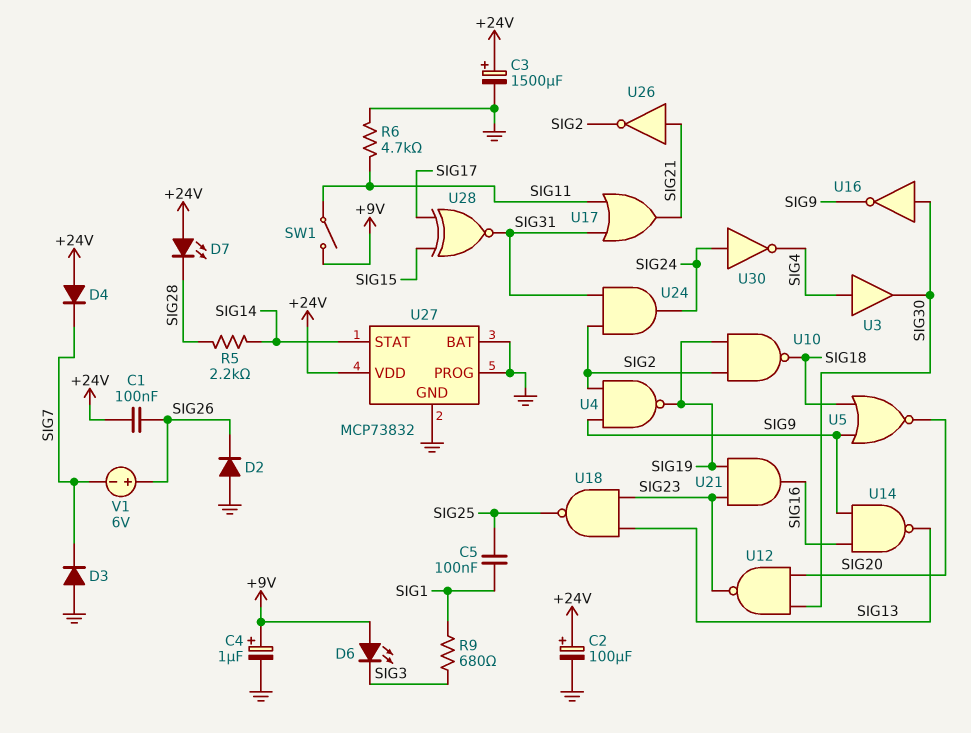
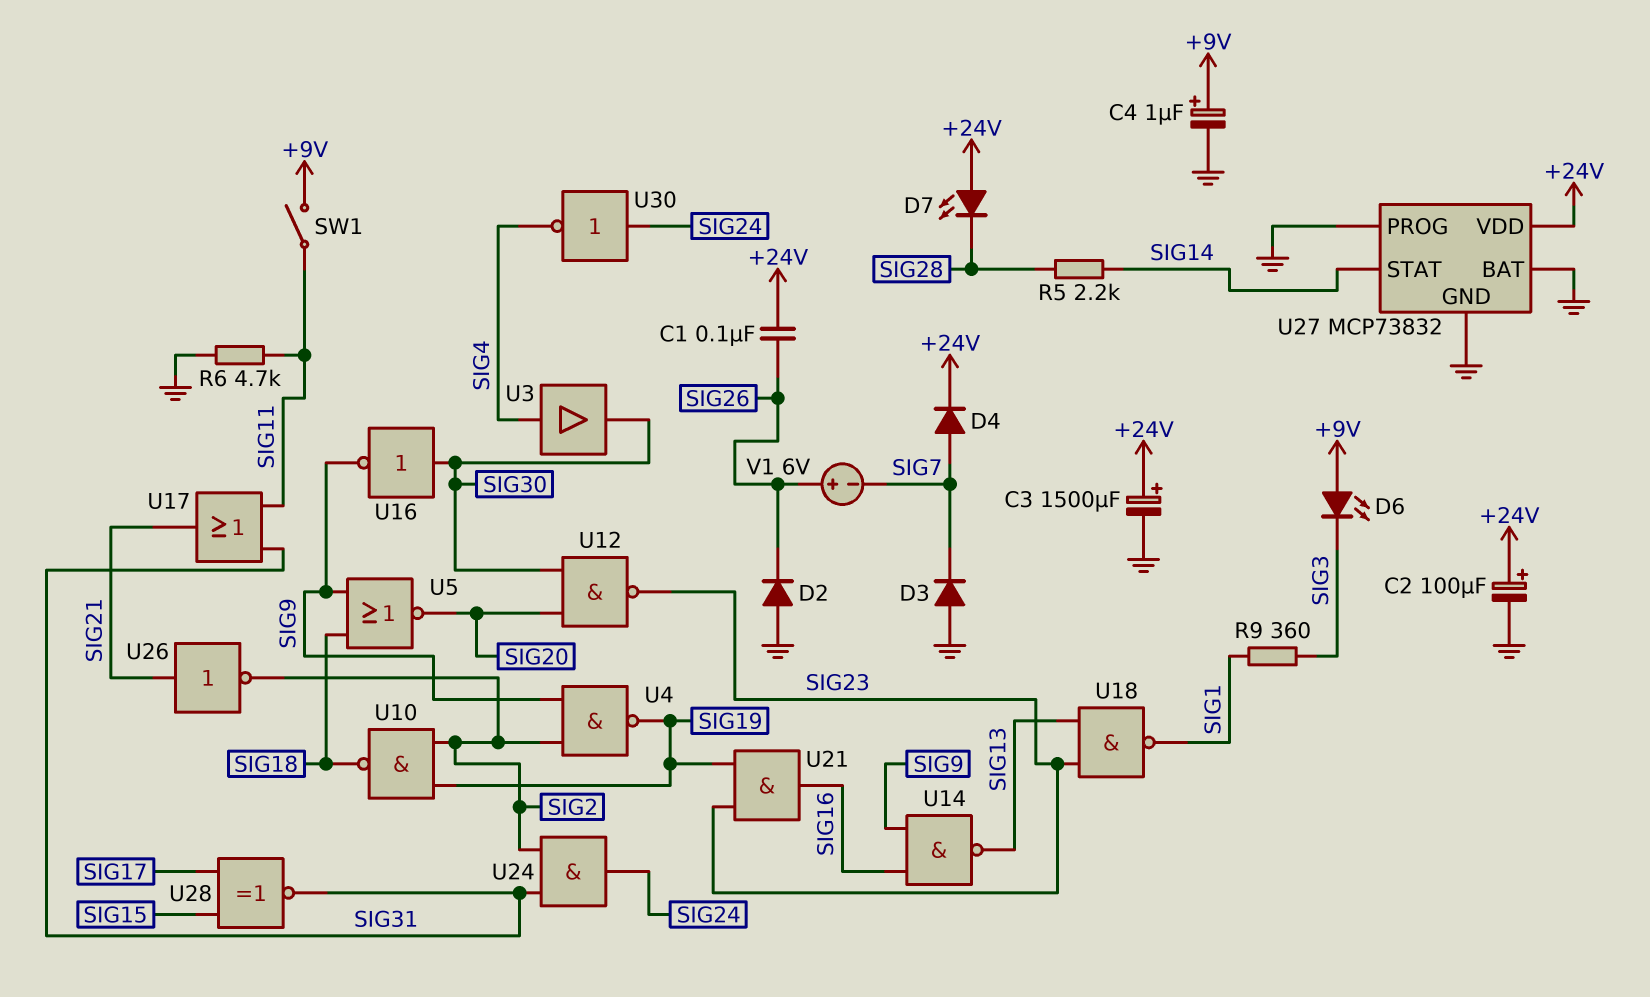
C5: 100nF (SIG1, SIG25) -> none
D4: diode (A +24V, K SIG7) -> diode (A SIG7, K +24V)
R9: 680 (SIG1, SIG3) -> 360 (SIG1, SIG3)
U18: NAND (in SIG13, in SIG23, out SIG25) -> NAND (in SIG13, in SIG23, out SIG1)

